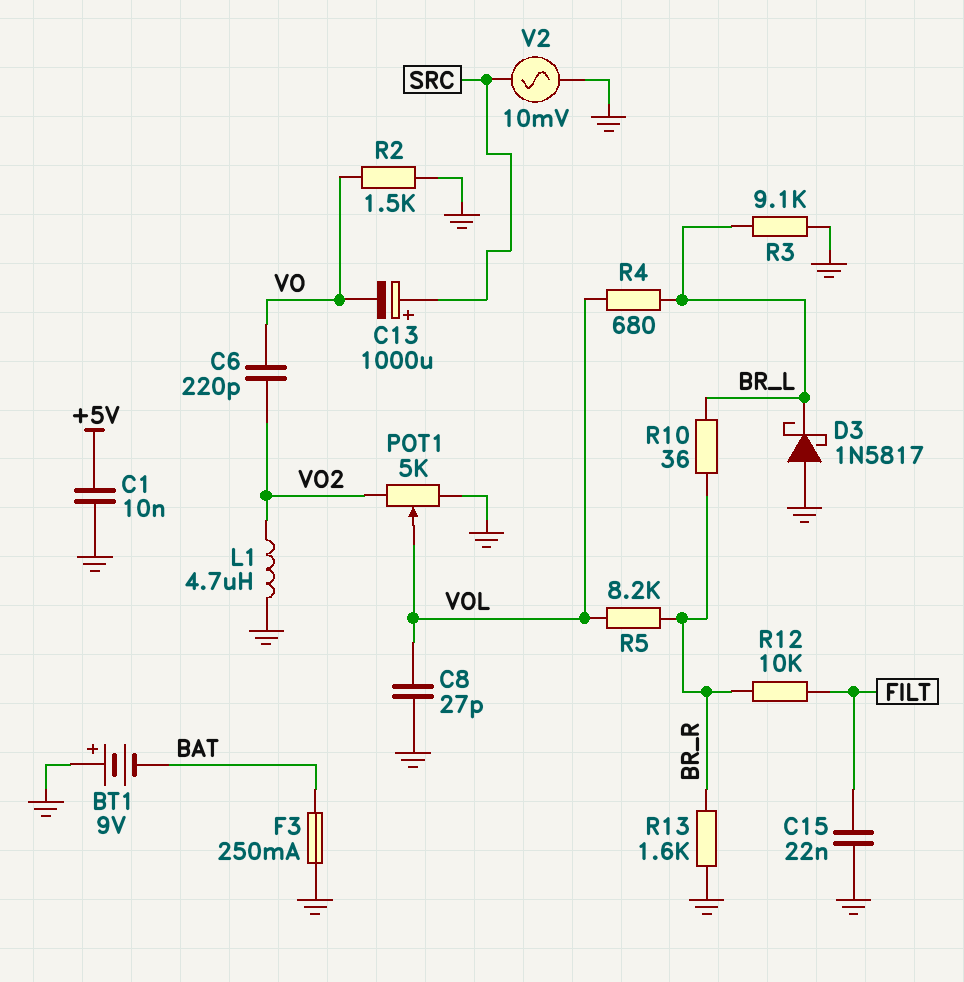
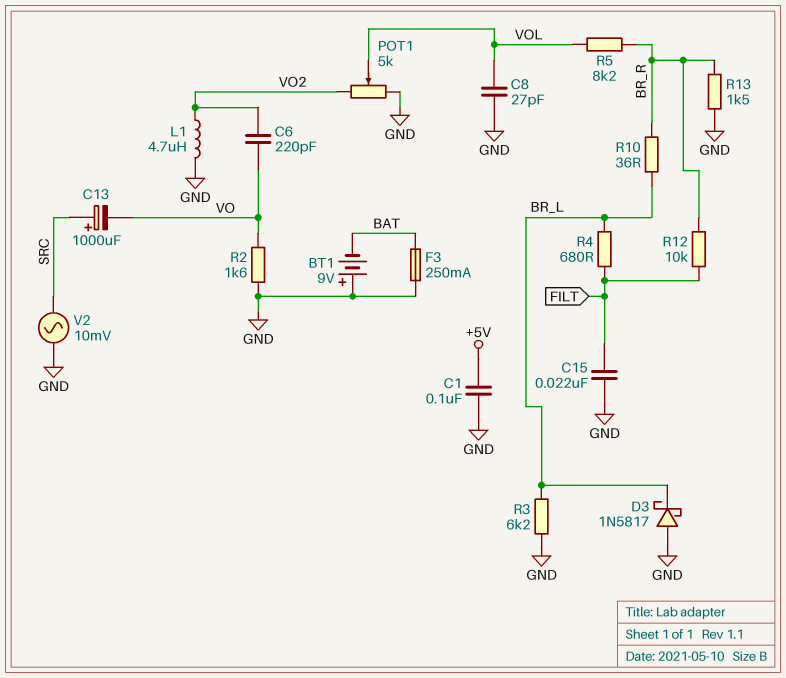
C1: 10nF (+5V, GND) -> 100nF (+5V, GND)
R2: 1.5k (GND, VO) -> 1.6k (GND, VO)
R3: 9.1k (BR_L, GND) -> 6.2k (BR_L, GND)
R4: 680 (BR_L, VOL) -> 680 (BR_L, FILT)
R13: 1.6k (BR_R, GND) -> 1.5k (BR_R, GND)

